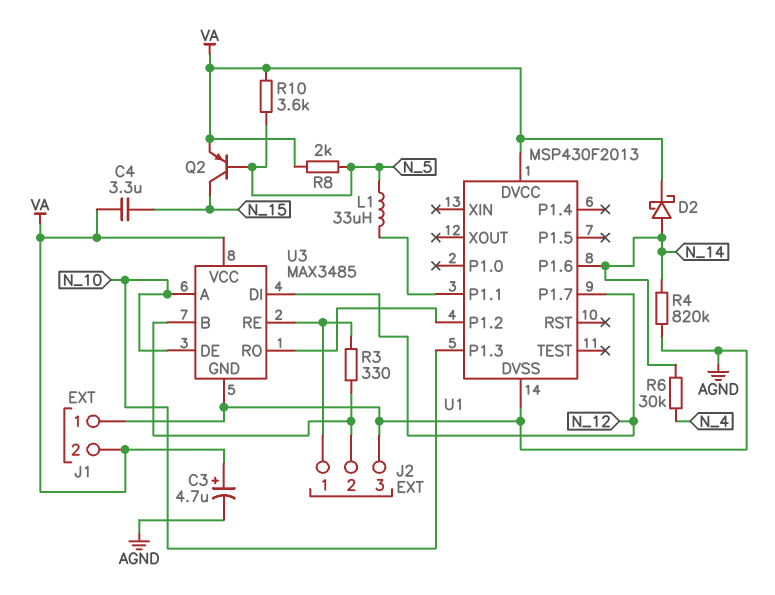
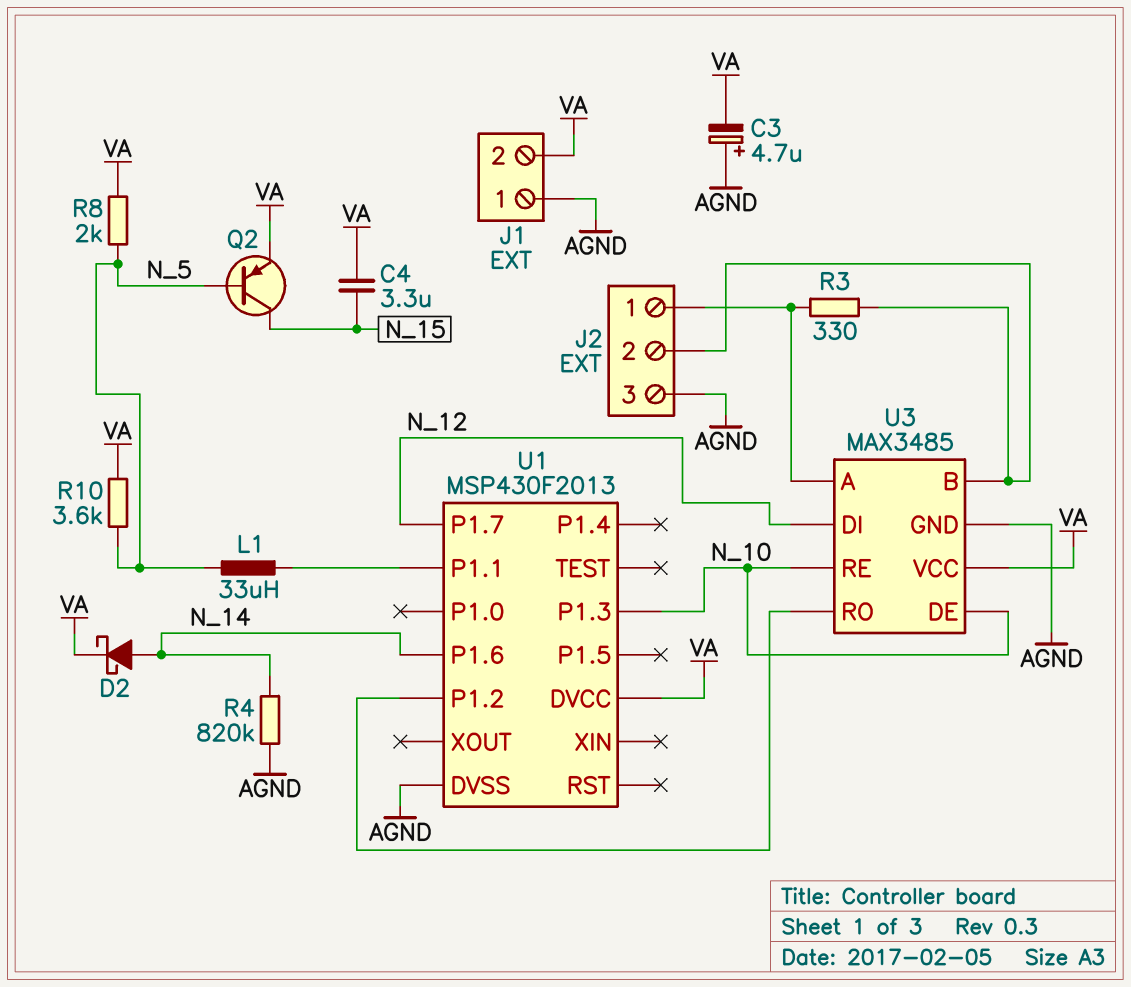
C3: 4.7uF (plus VA, minus AGND) -> 4.7uF (plus AGND, minus VA)
R6: 30k (N_4, N_14) -> none
U3 pin A: N_10 -> J2/1
U3 pin RE: J2/1 -> N_10

